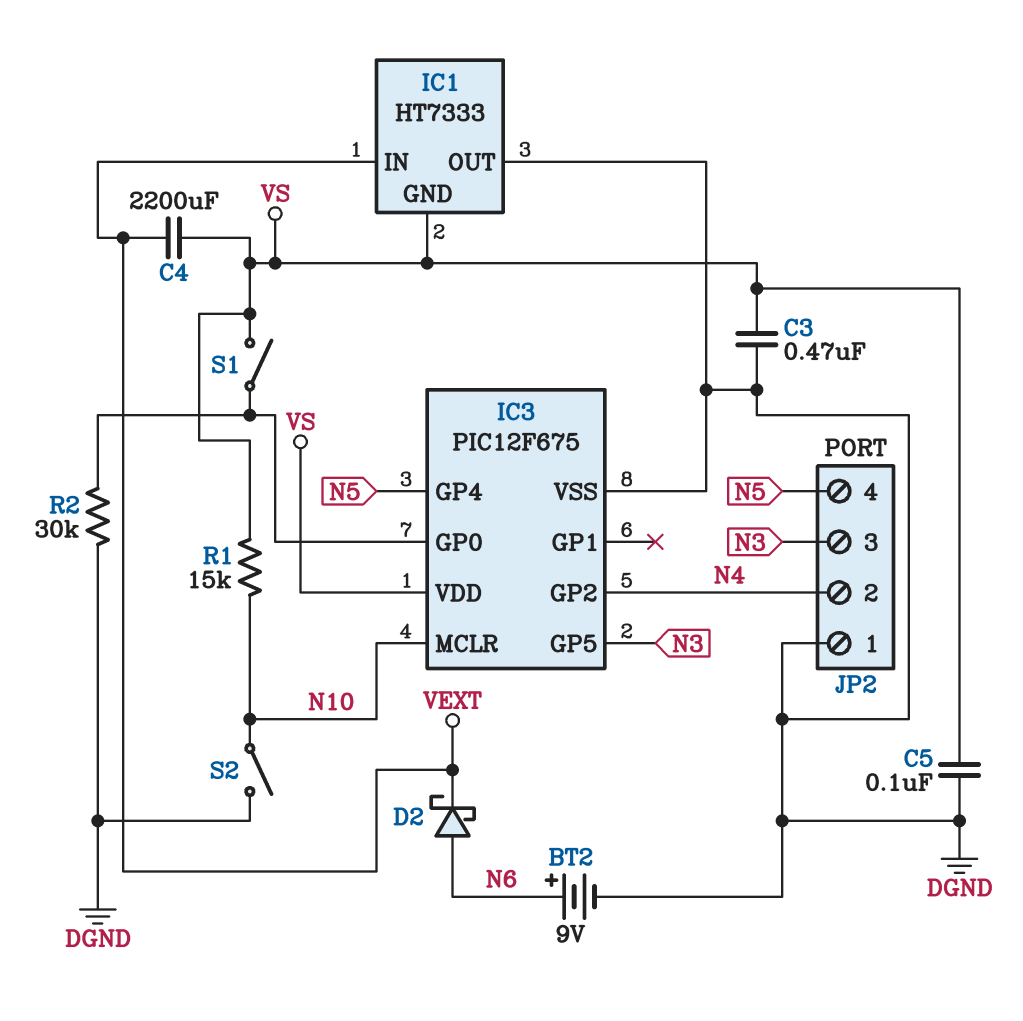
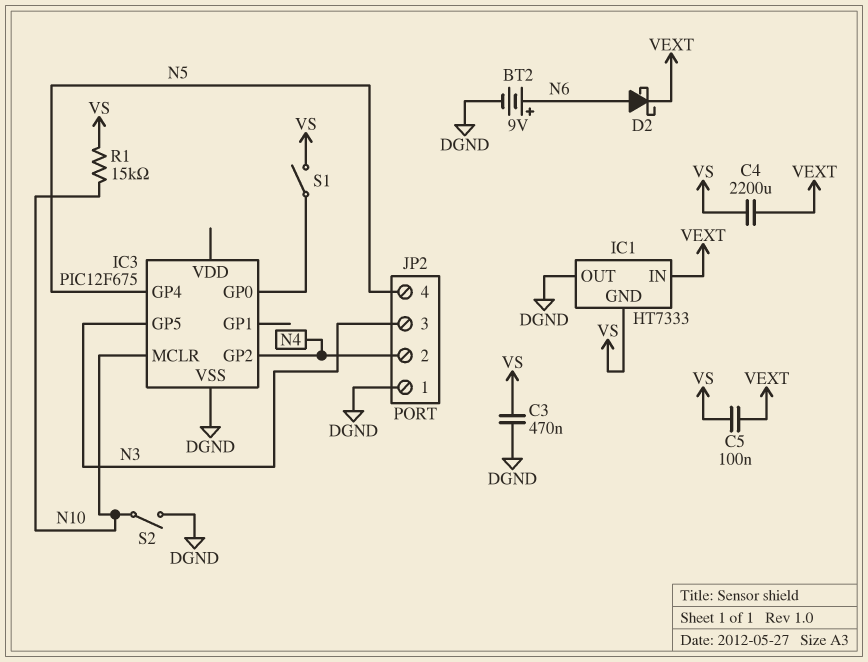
C5: 100nF (DGND, VS) -> 100nF (VEXT, VS)
IC3 pin VDD: VS -> none
R2: 30k (DGND, IC3/GP0) -> none

